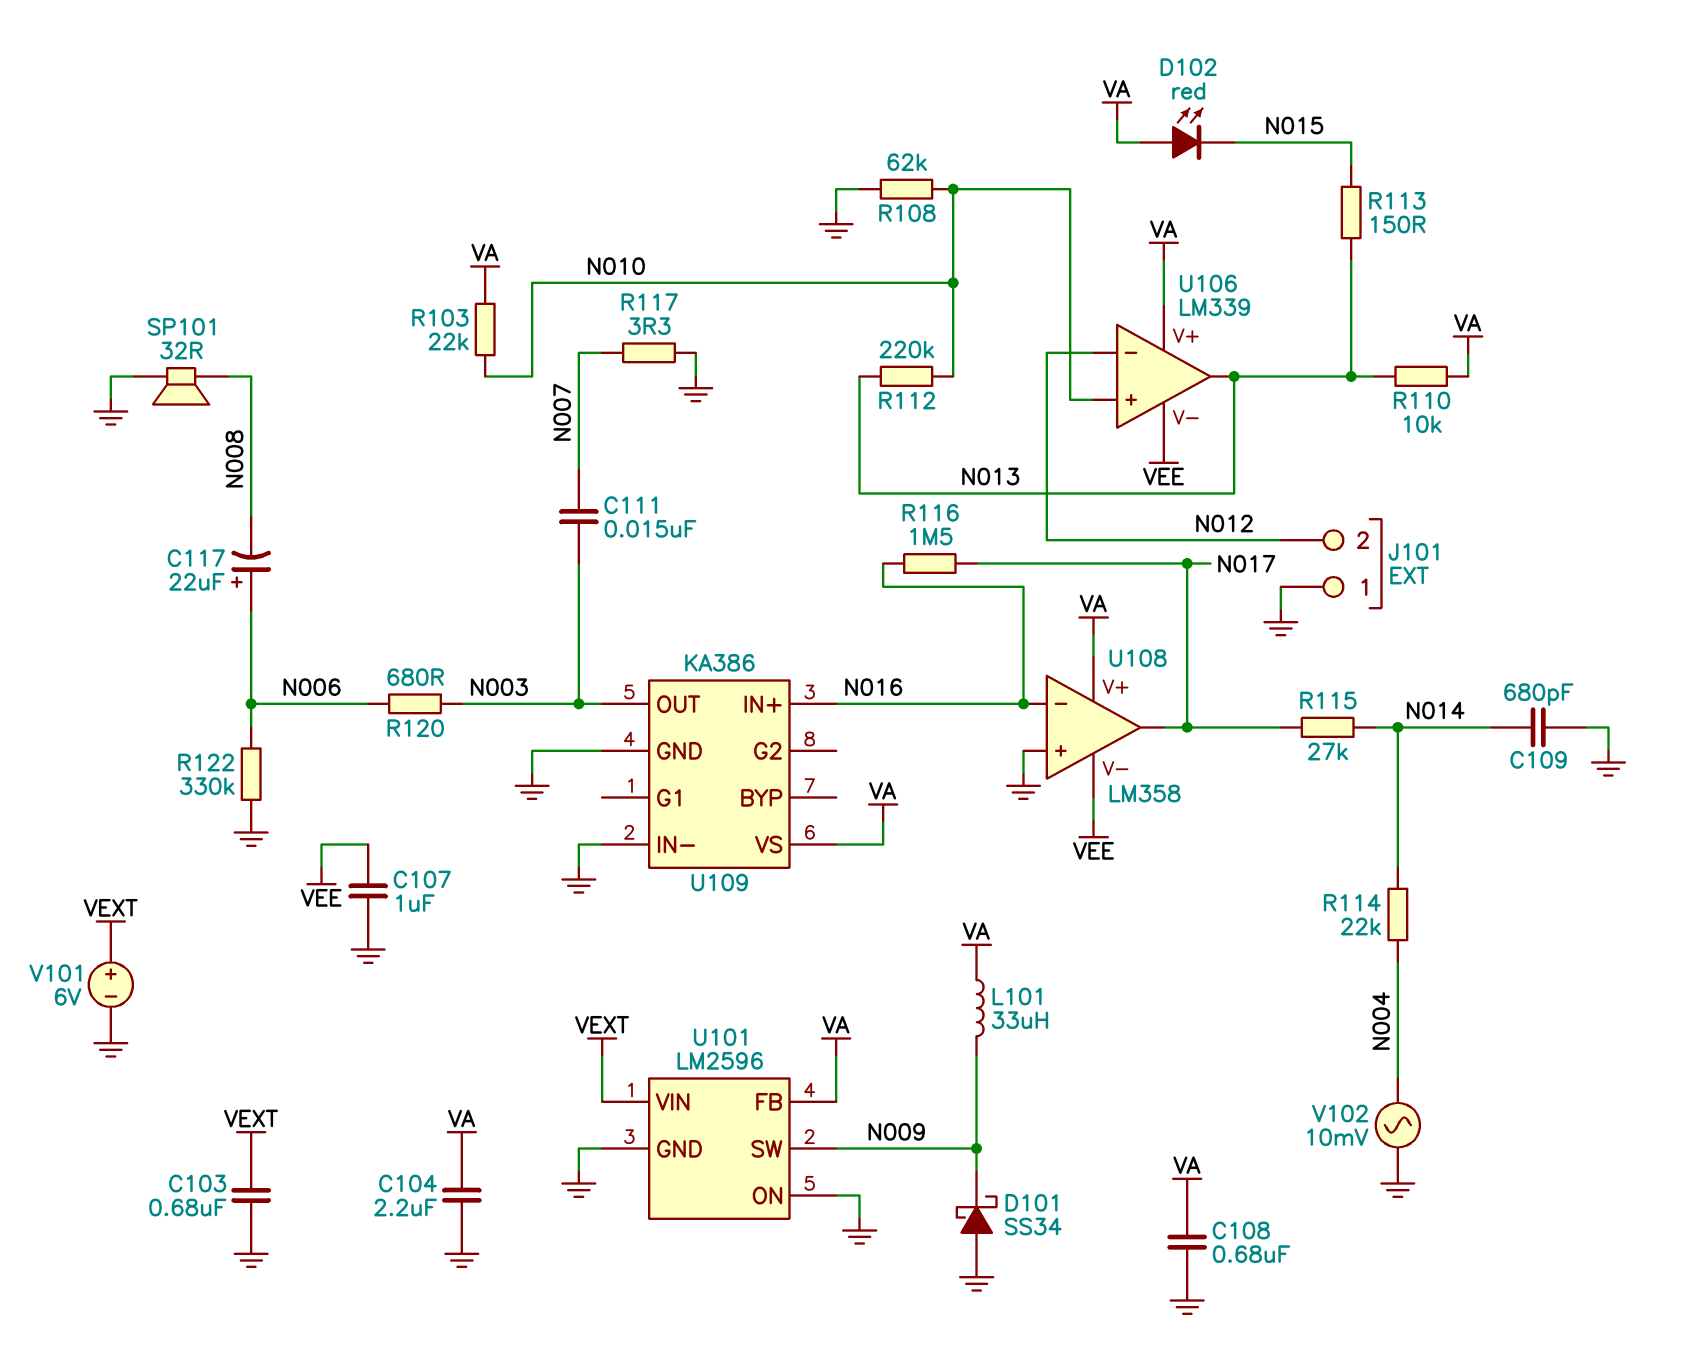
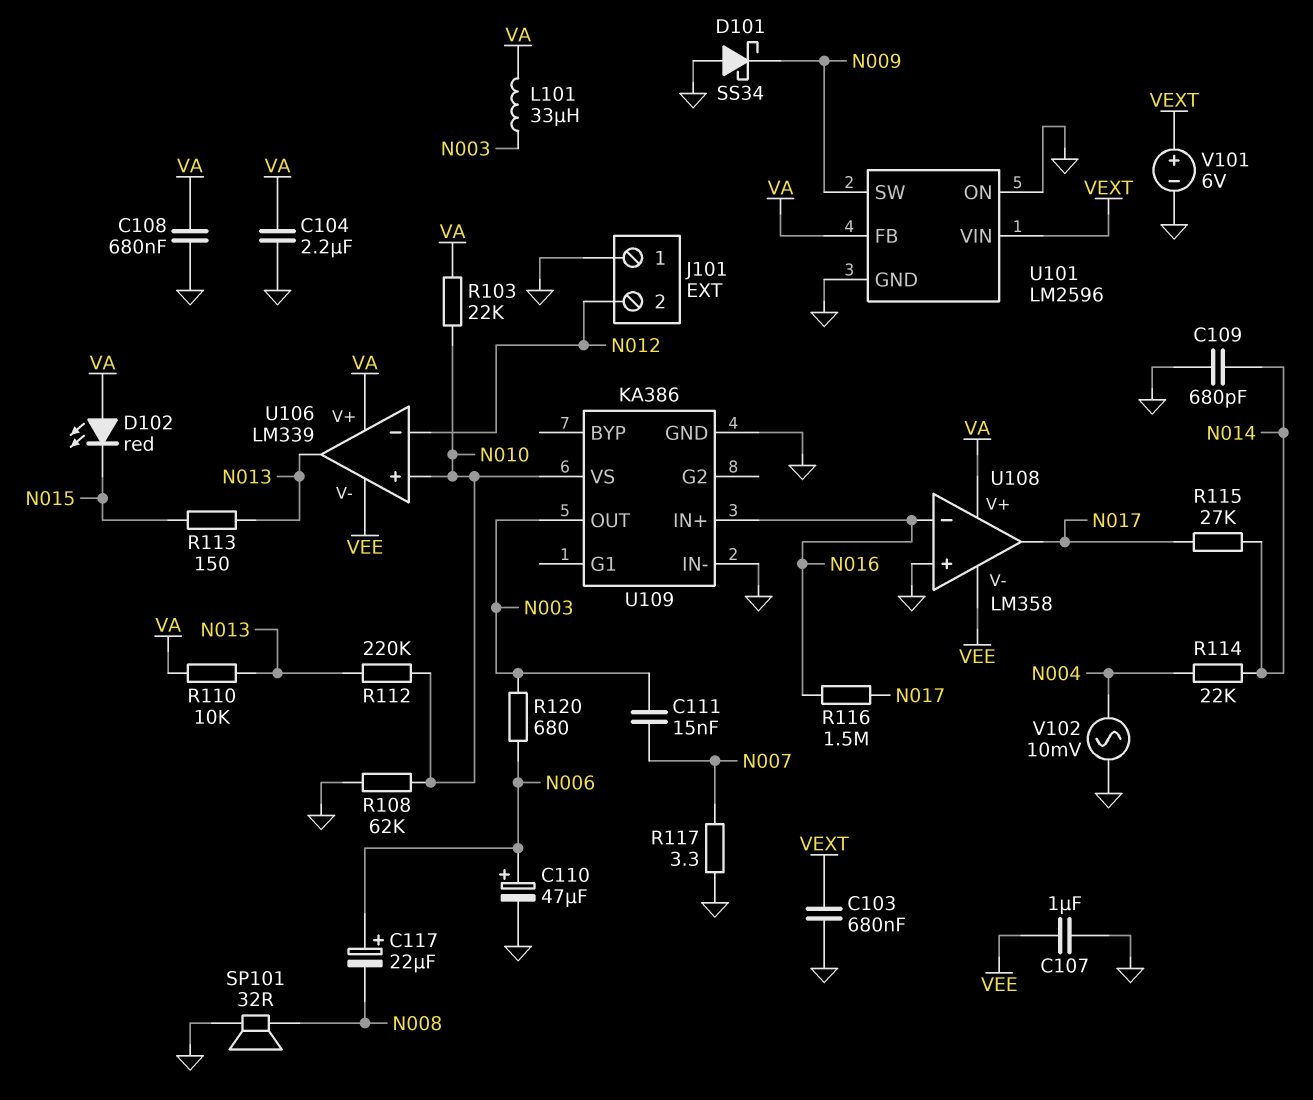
C110: none -> 47uF (plus N006, minus GND)
L101: 33uH (N009, VA) -> 33uH (N003, VA)
R122: 330k (GND, N006) -> none
U109 pin VS: VA -> N010

